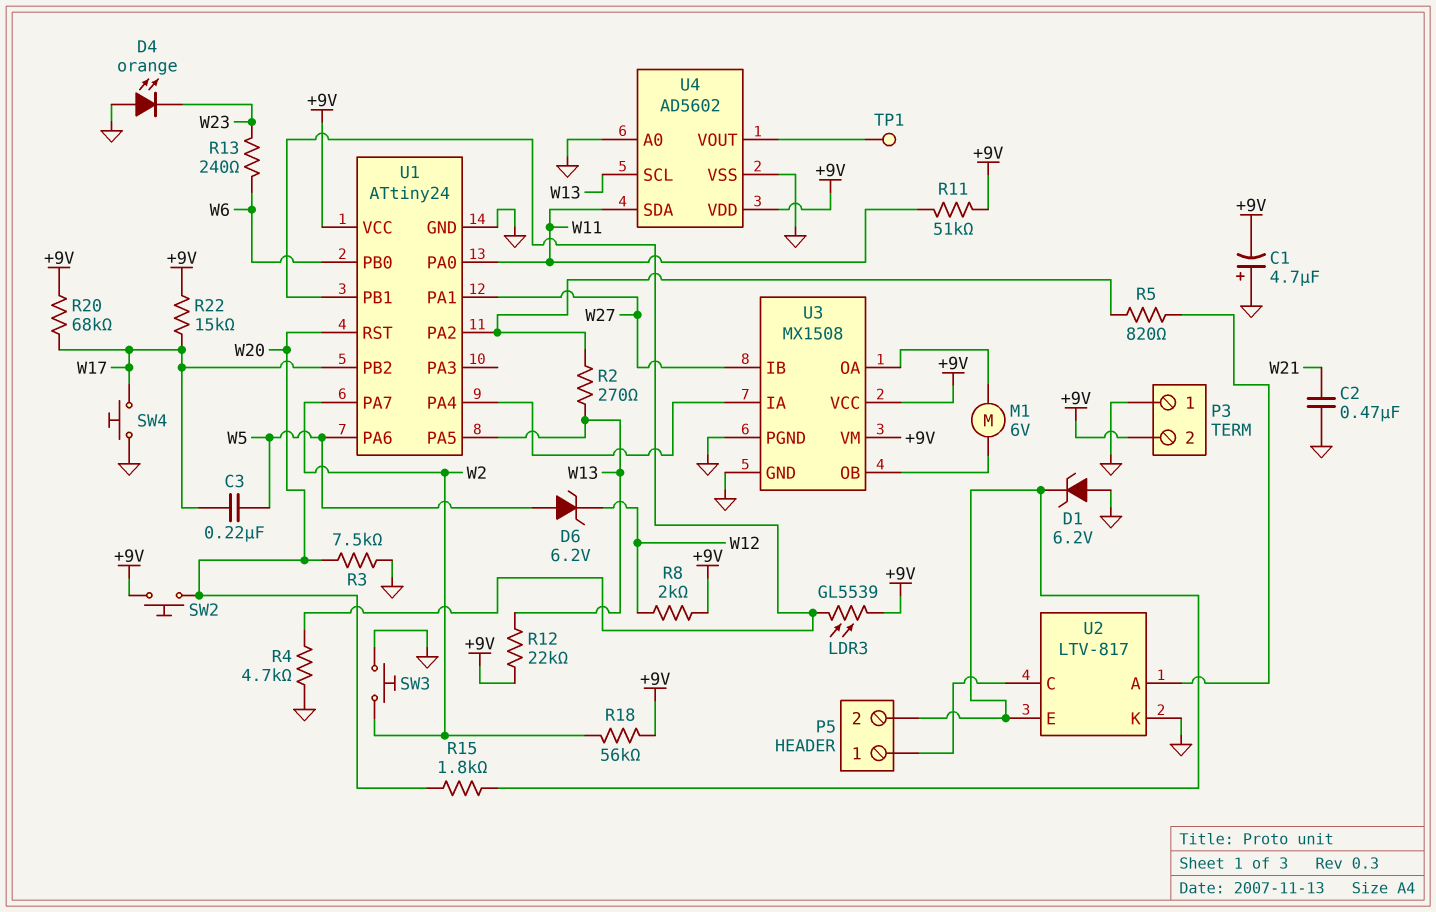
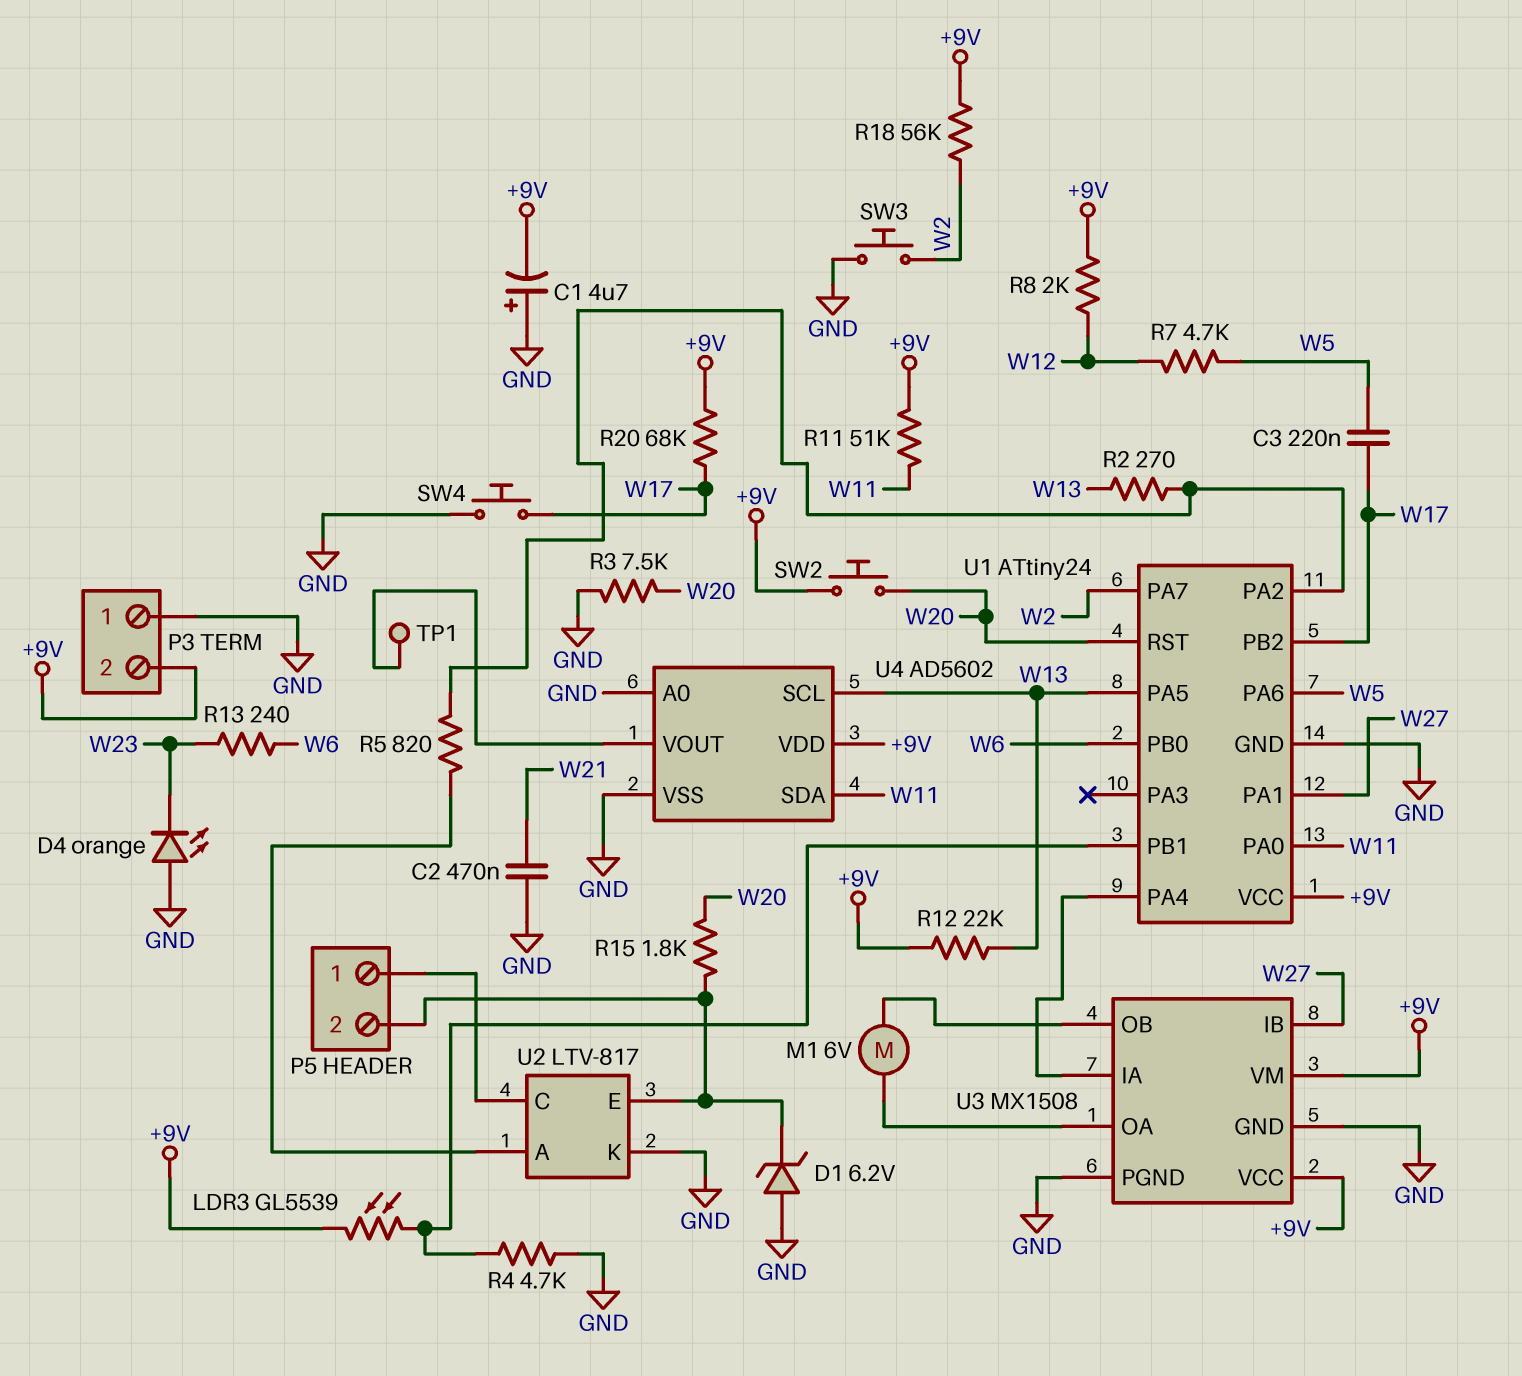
D6: zener 6.2V (A W5, K W12) -> none
R7: none -> 4.7k (W5, W12)
R22: 15k (+9V, W17) -> none

